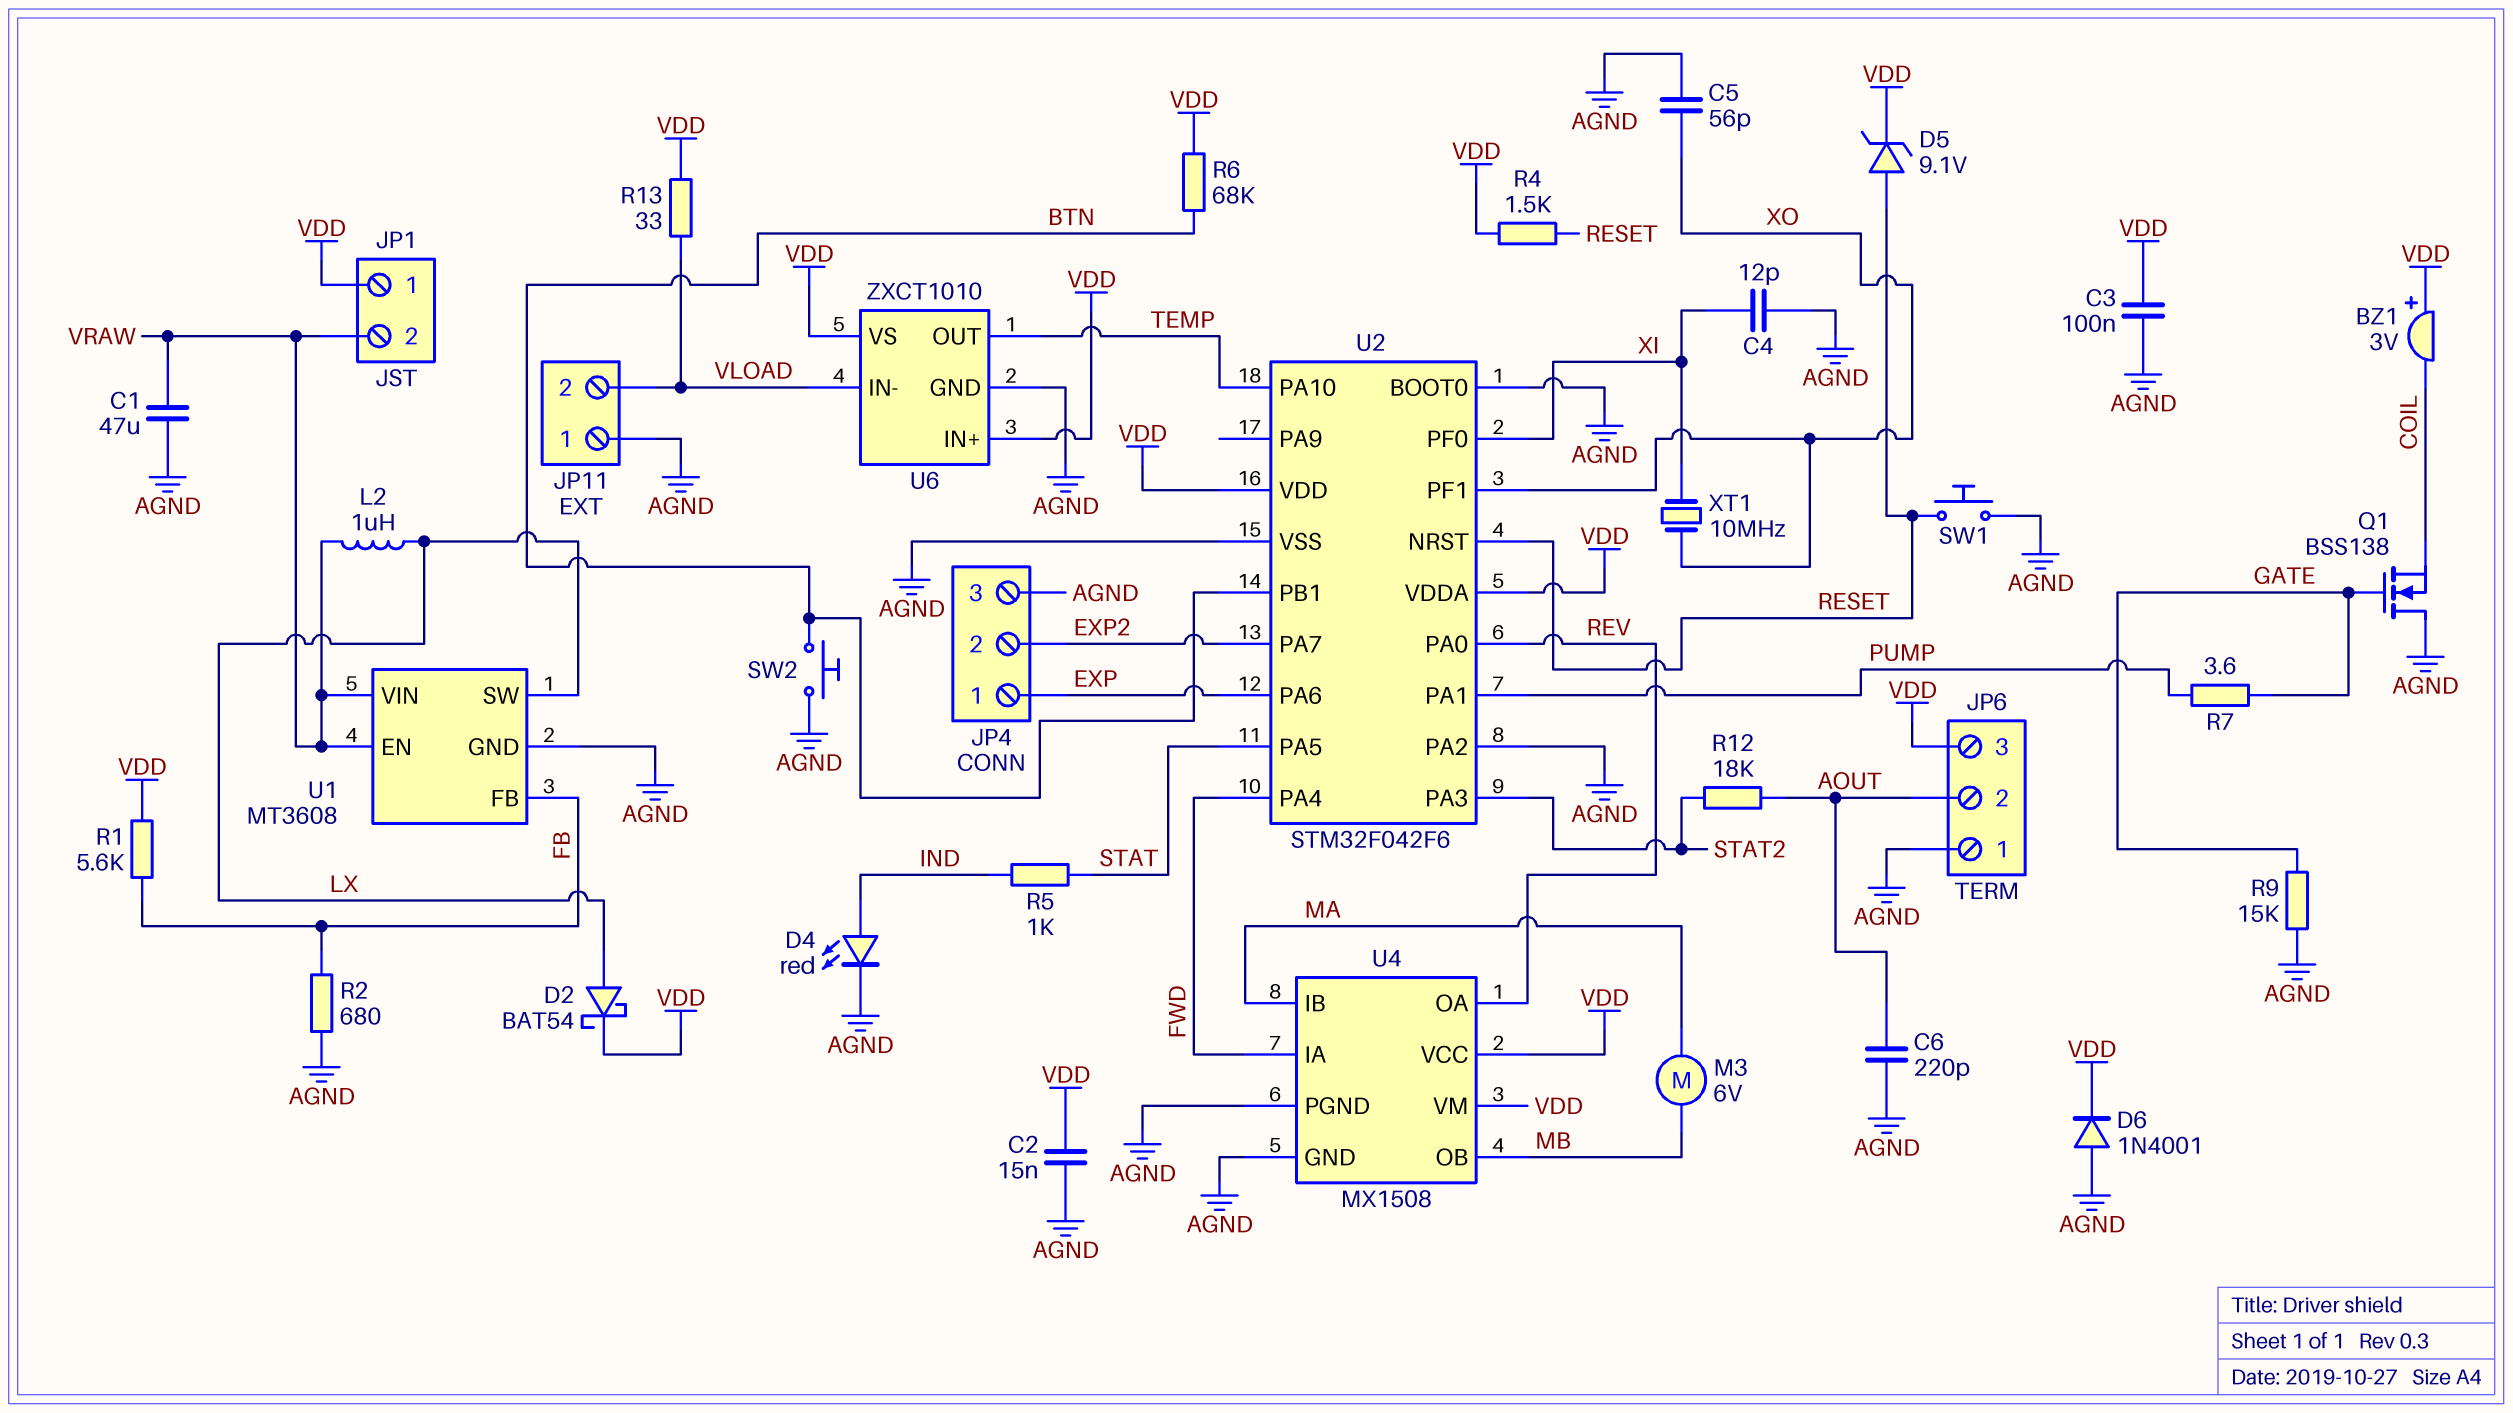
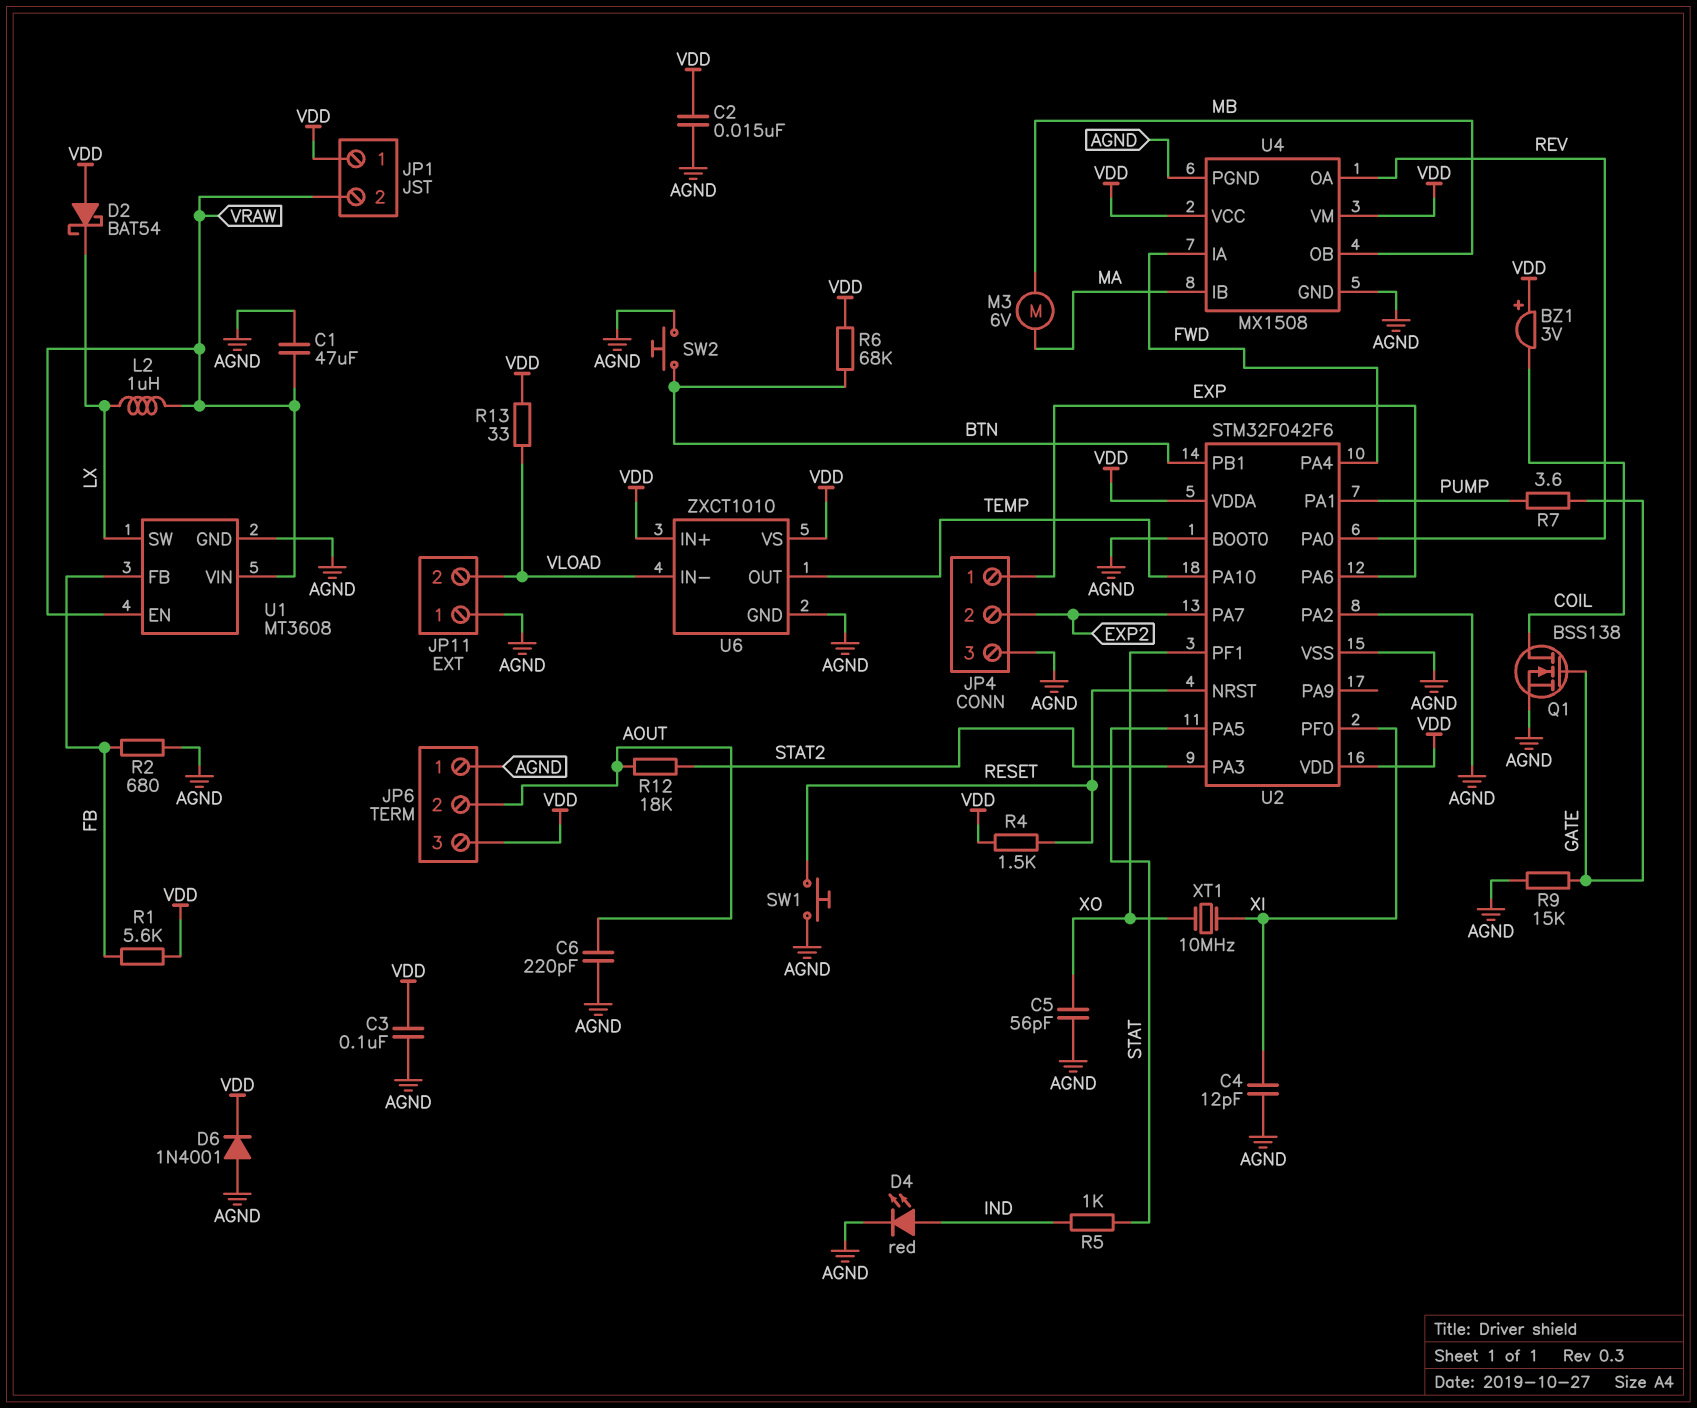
D2: schottky BAT54 (A LX, K VDD) -> schottky BAT54 (A VDD, K LX)
D5: zener 9.1V (A RESET, K VDD) -> none
Q1: NMOS BSS138 (G GATE, D AGND, S COIL) -> NMOS BSS138 (G GATE, D COIL, S AGND)

